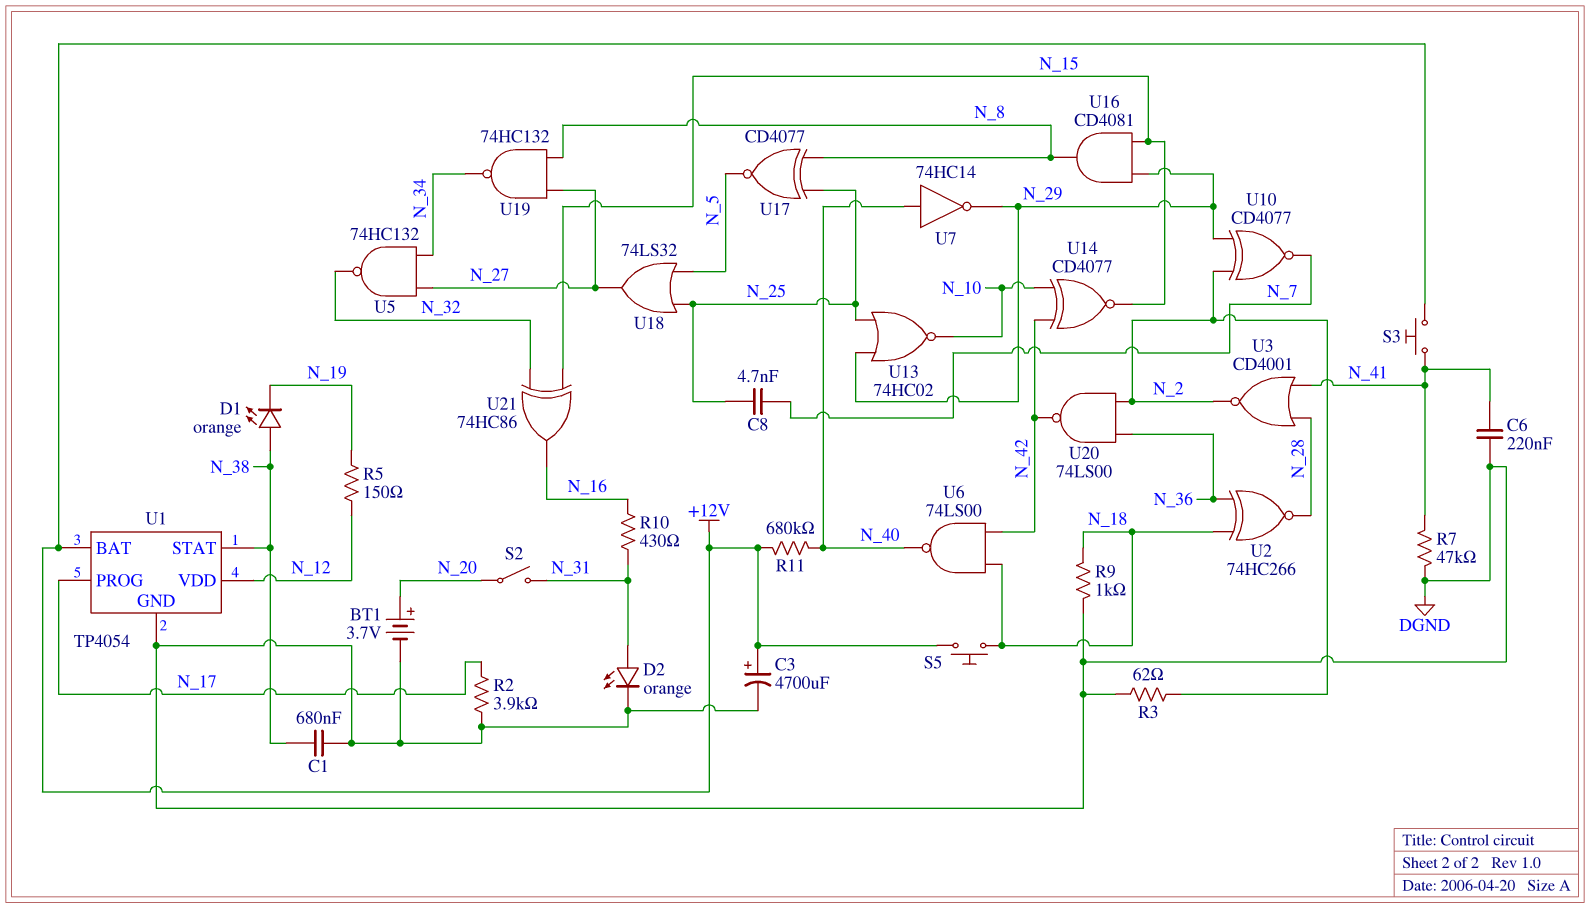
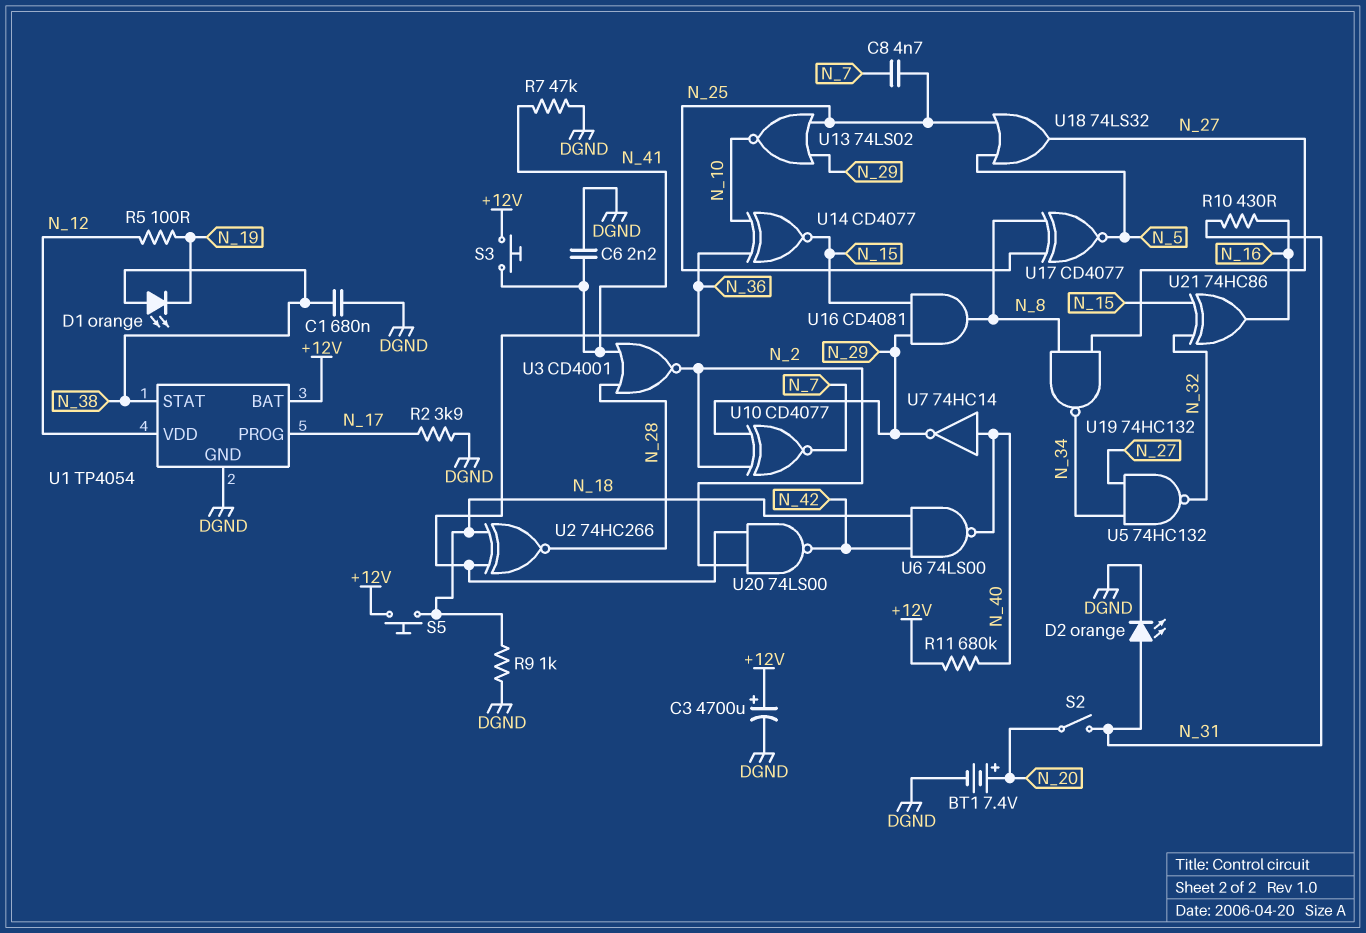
BT1: 3.7V (plus N_20, minus DGND) -> 7.4V (plus N_20, minus DGND)
C6: 220nF (DGND, N_41) -> 2.2nF (DGND, N_41)
R3: 62 (DGND, N_2) -> none
R5: 150 (N_12, N_19) -> 100 (N_12, N_19)
U13: NOR 74HC02 (in N_25, in N_29, out N_10) -> NOR 74LS02 (in N_25, in N_29, out N_10)
U14: XNOR CD4077 (in N_10, in N_42, out N_15) -> XNOR CD4077 (in N_10, in N_36, out N_15)

